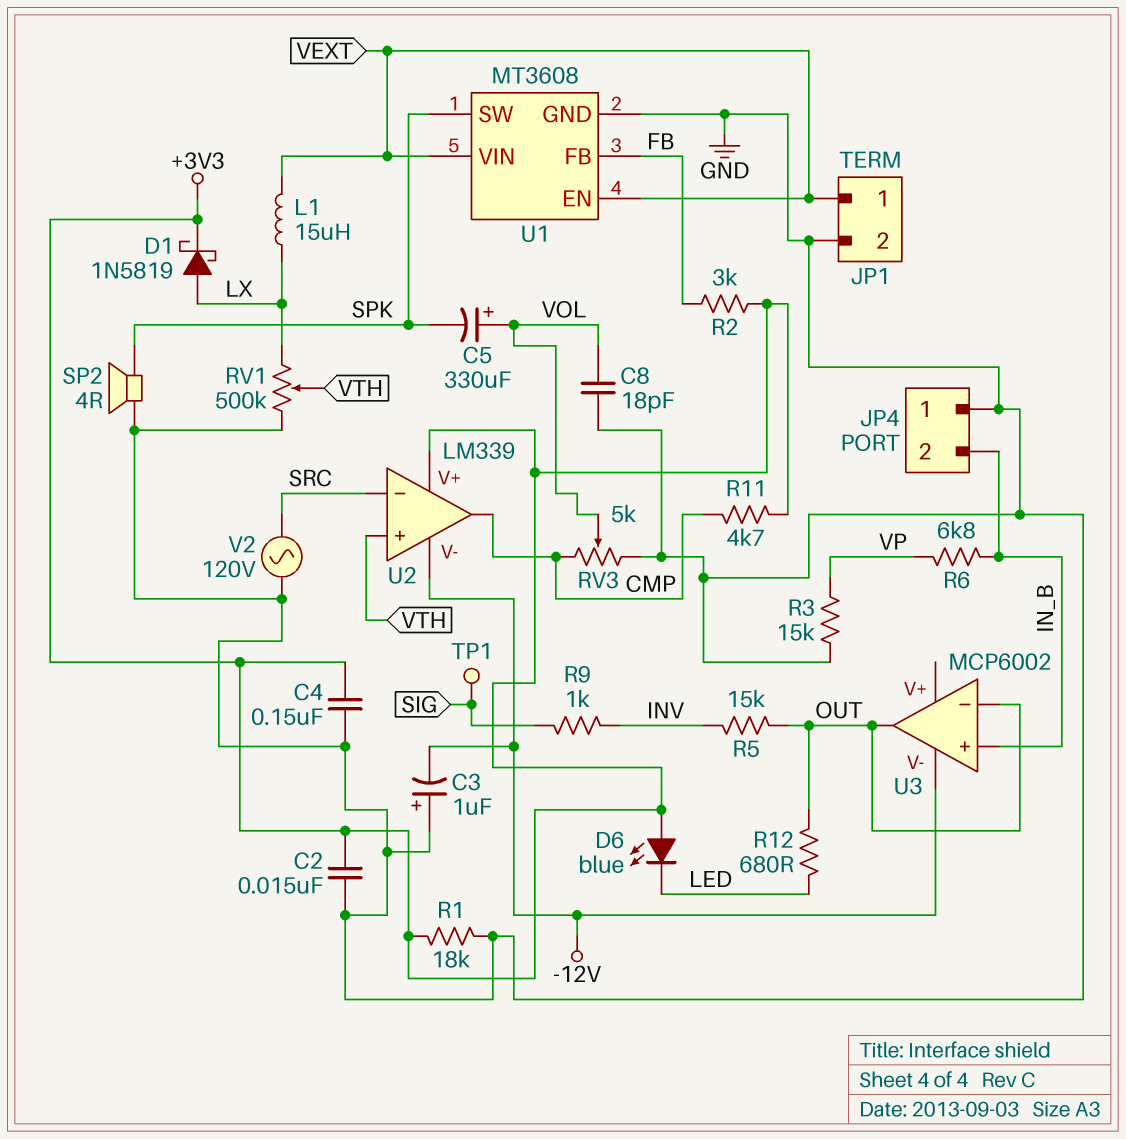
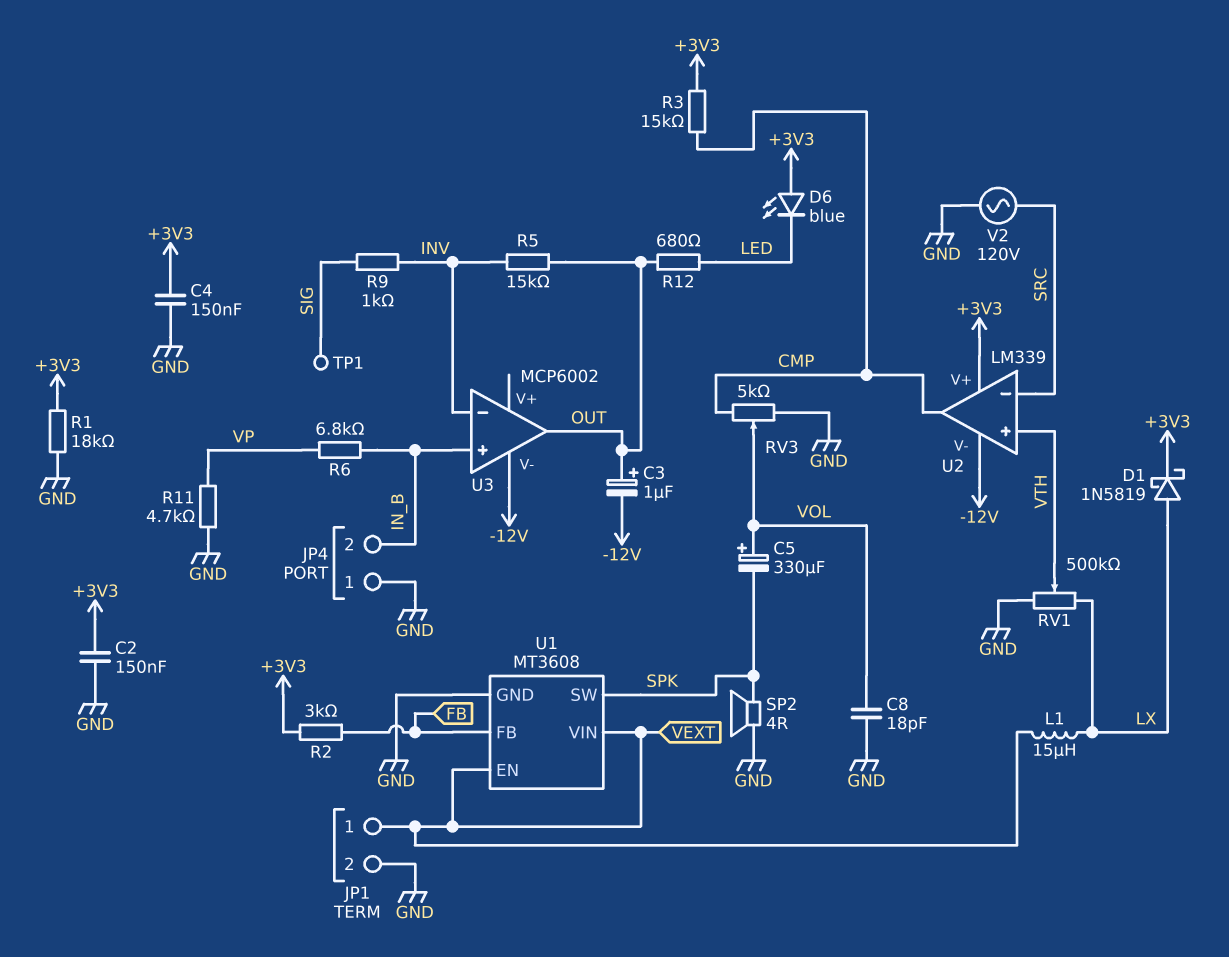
C2: 15nF (+3V3, GND) -> 150nF (+3V3, GND)
C3: 1uF (plus GND, minus -12V) -> 1uF (plus OUT, minus -12V)
R3: 15k (GND, VP) -> 15k (+3V3, CMP)
R11: 4.7k (+3V3, CMP) -> 4.7k (GND, VP)
U3 pin in-: OUT -> INV

